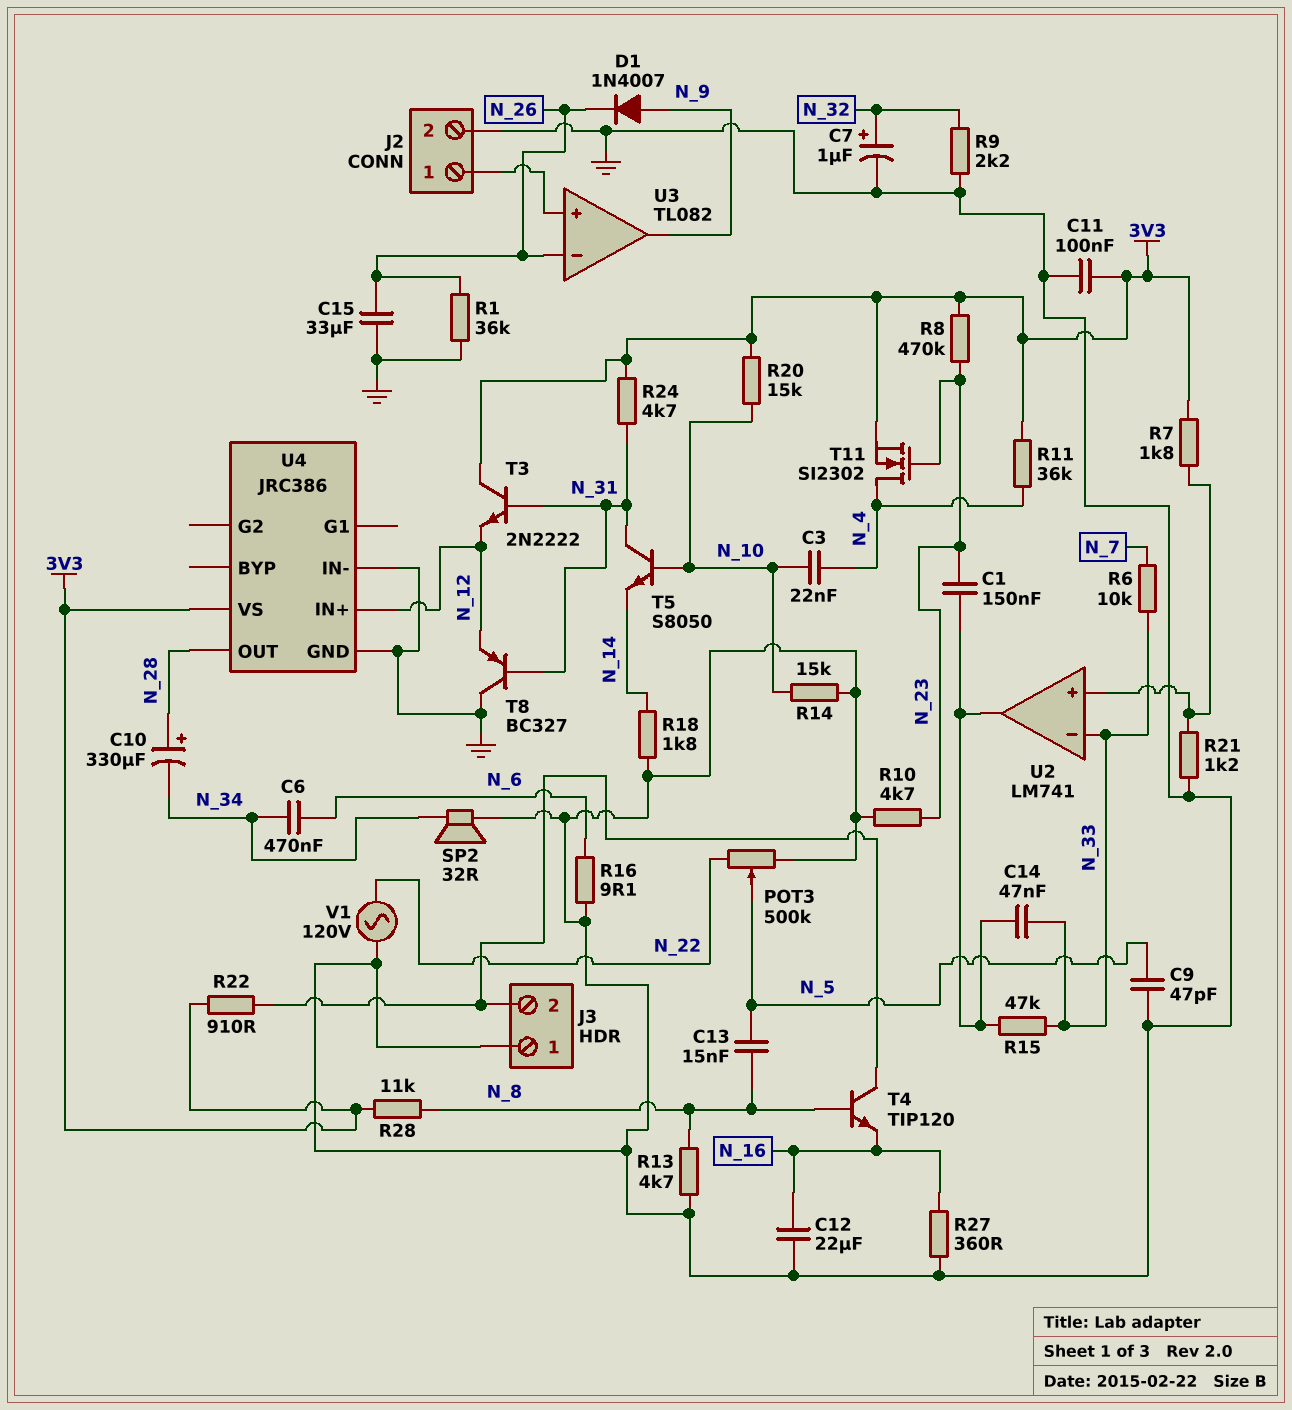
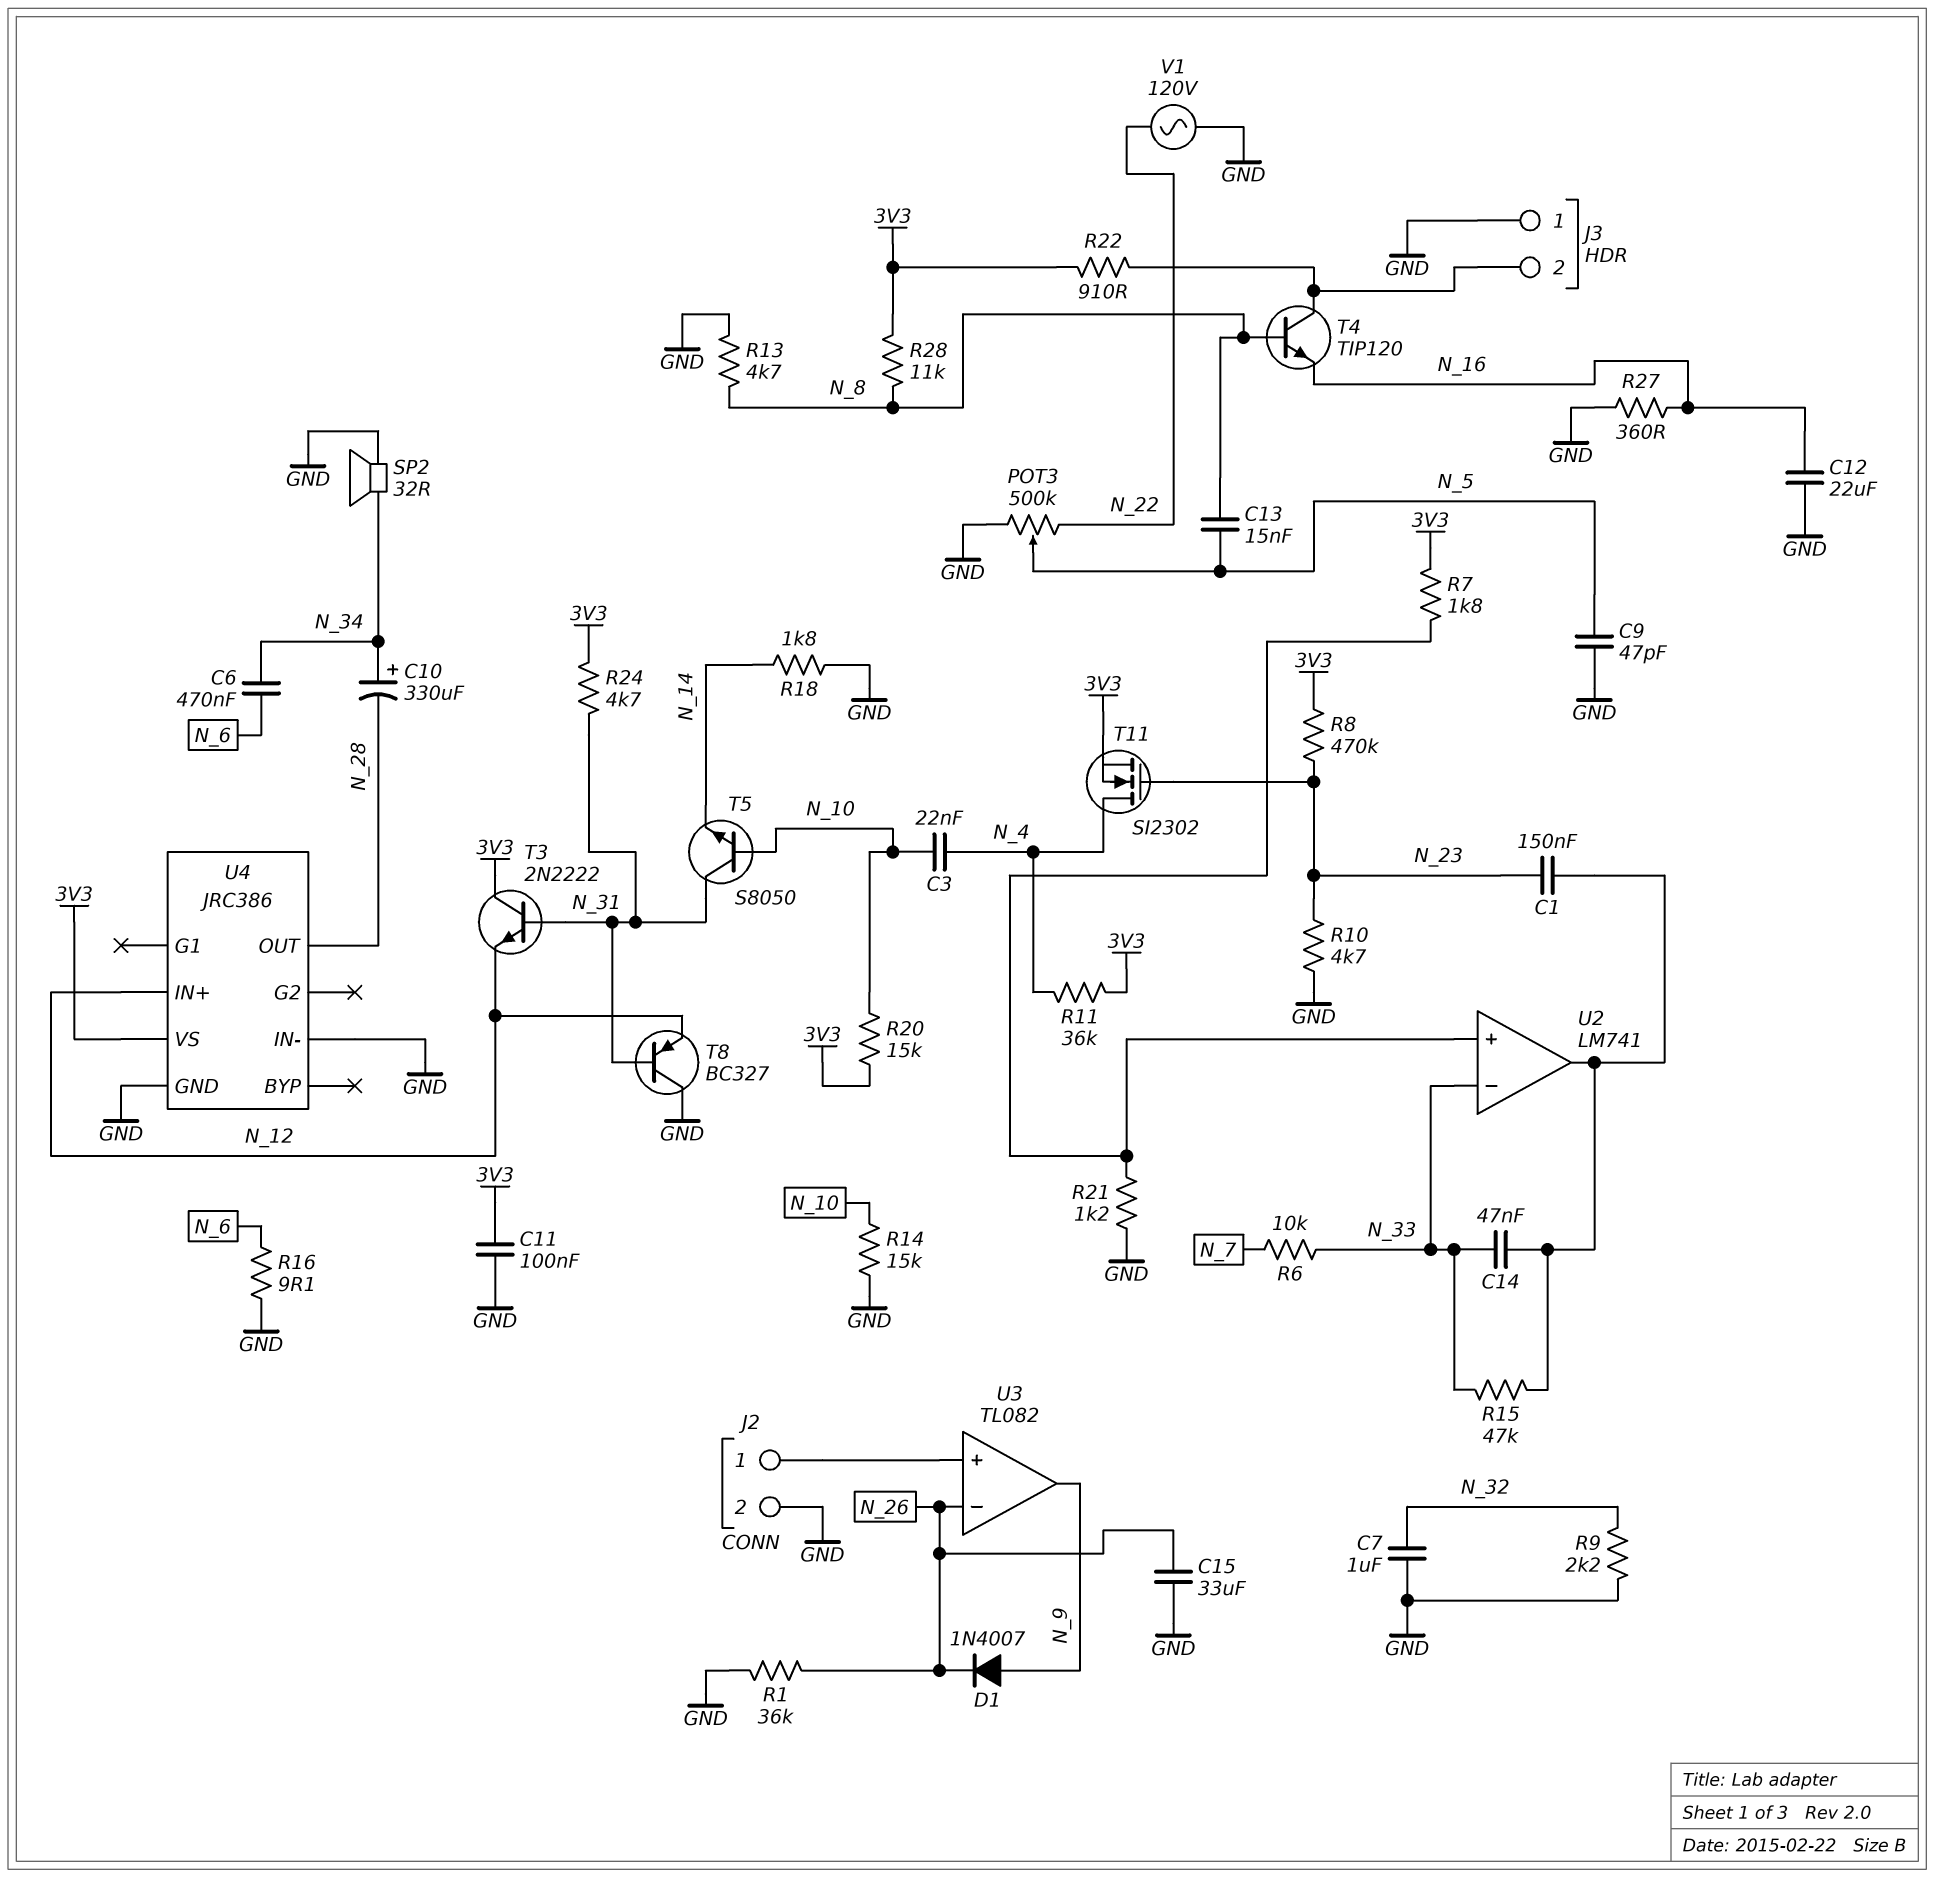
C7: 1uF (plus N_32, minus GND) -> 1uF (GND, N_32)
C10: 330uF (plus N_28, minus N_34) -> 330uF (plus N_34, minus N_28)

